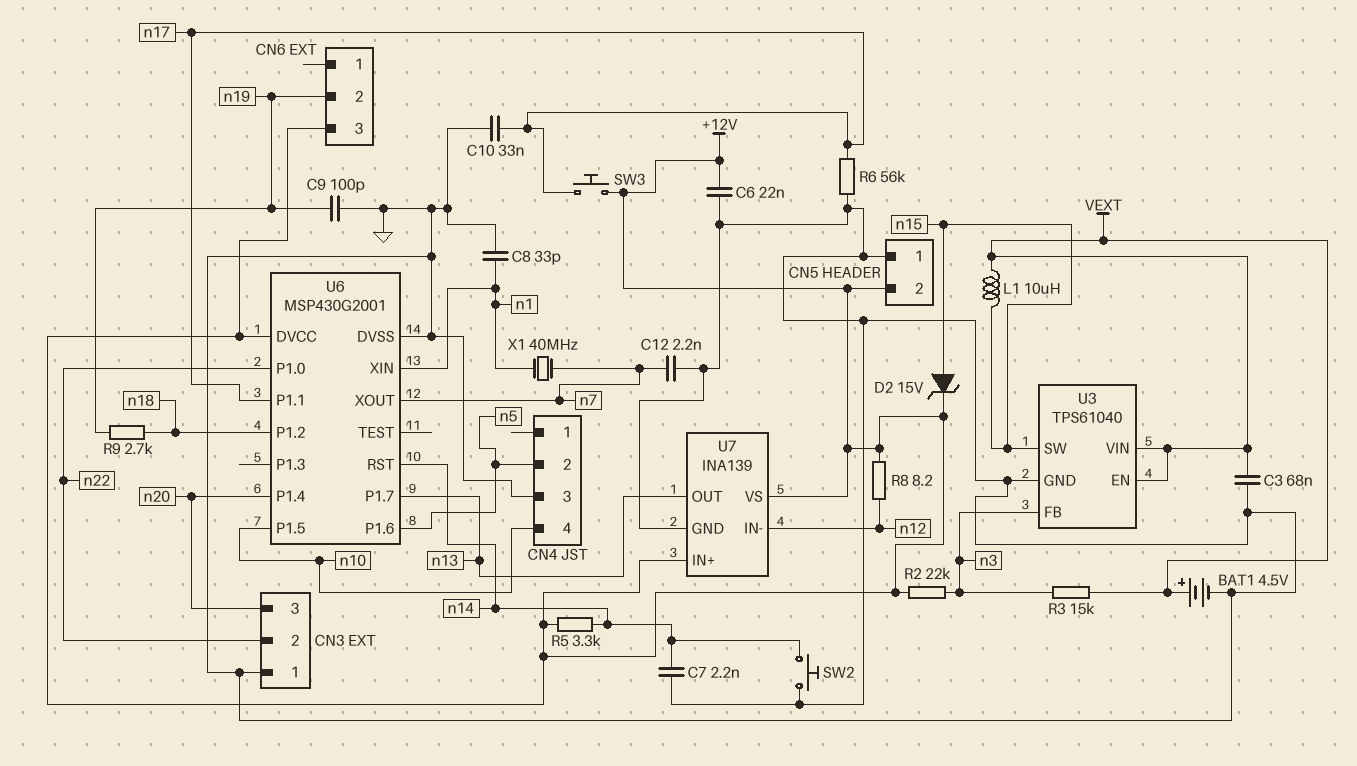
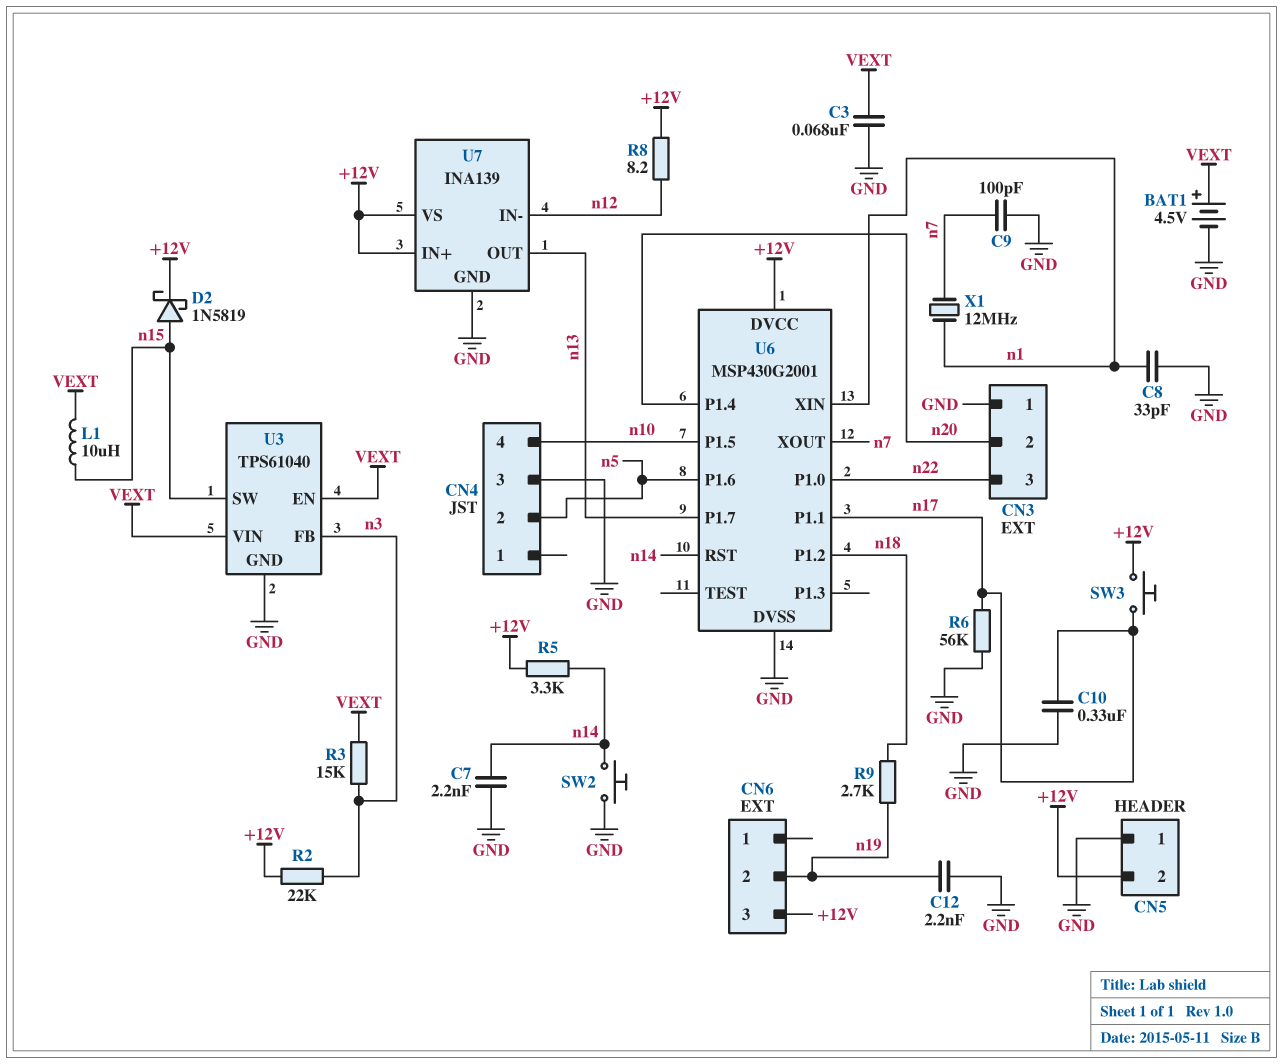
C6: 22nF (+12V, GND) -> none
C9: 100pF (GND, n19) -> 100pF (GND, n7)
C10: 33nF (GND, n17) -> 330nF (GND, n17)
C12: 2.2nF (GND, n7) -> 2.2nF (GND, n19)
CN3 pin 2: n22 -> n20
CN3 pin 3: n20 -> n22
D2: zener 15V (A n15, K +12V) -> schottky 1N5819 (A n15, K +12V)
X1: 40MHz (n1, n7) -> 12MHz (n1, n7)

